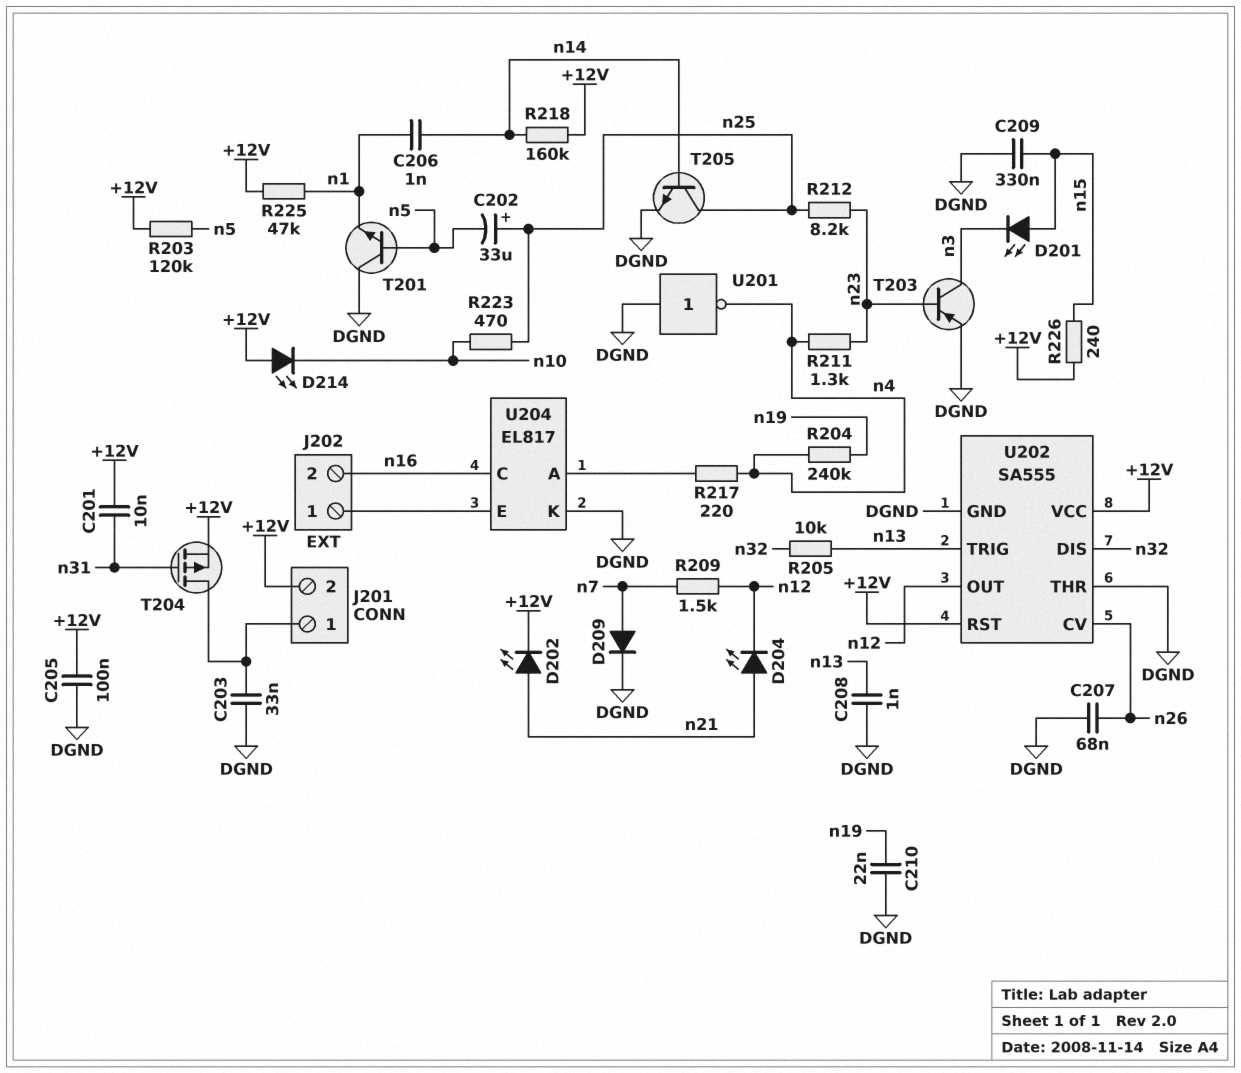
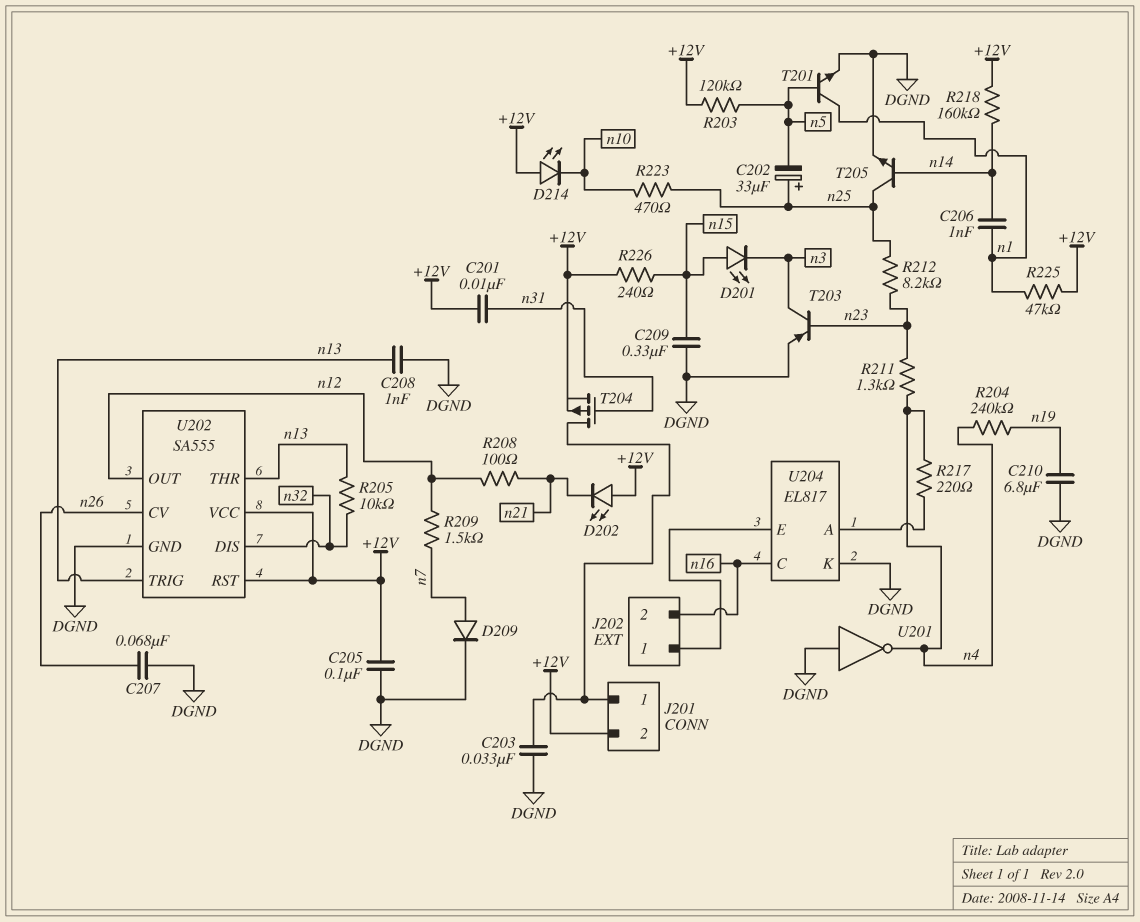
C210: 22nF (DGND, n19) -> 6.8uF (DGND, n19)
D202: LED (A n21, K +12V) -> LED (A +12V, K n21)
D204: LED (A n21, K n12) -> none
R208: none -> 100 (n12, n21)
T201: NPN (B n5, C DGND, E n1) -> NPN (B n5, C n1, E DGND)
U202 pin THR: DGND -> n13

